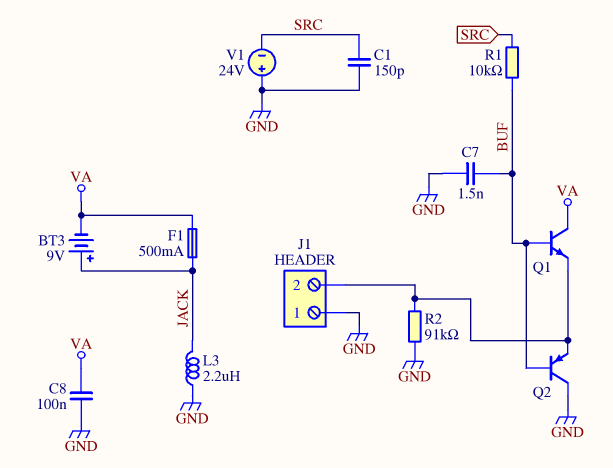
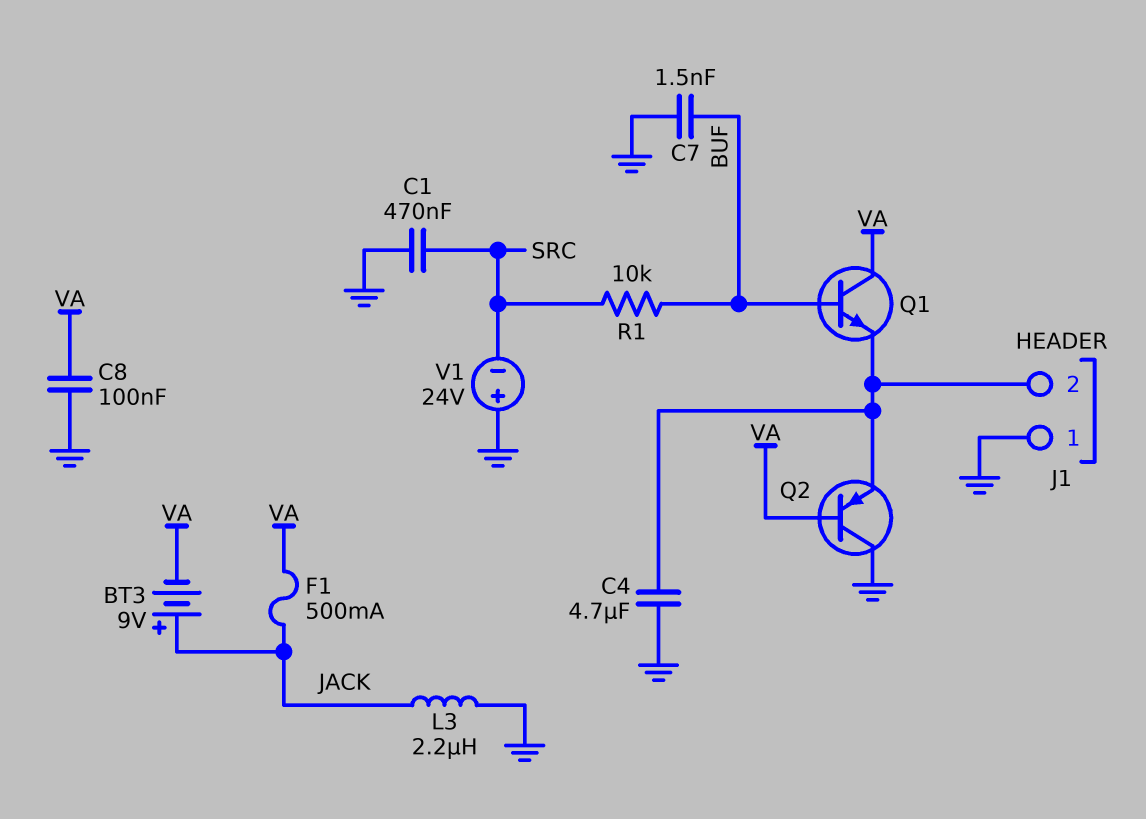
C1: 150pF (GND, SRC) -> 470nF (GND, SRC)
C4: none -> 4.7uF (GND, J1/2)
Q2: PNP (B BUF, C GND, E J1/2) -> PNP (B VA, C GND, E J1/2)
R2: 91k (GND, J1/2) -> none

